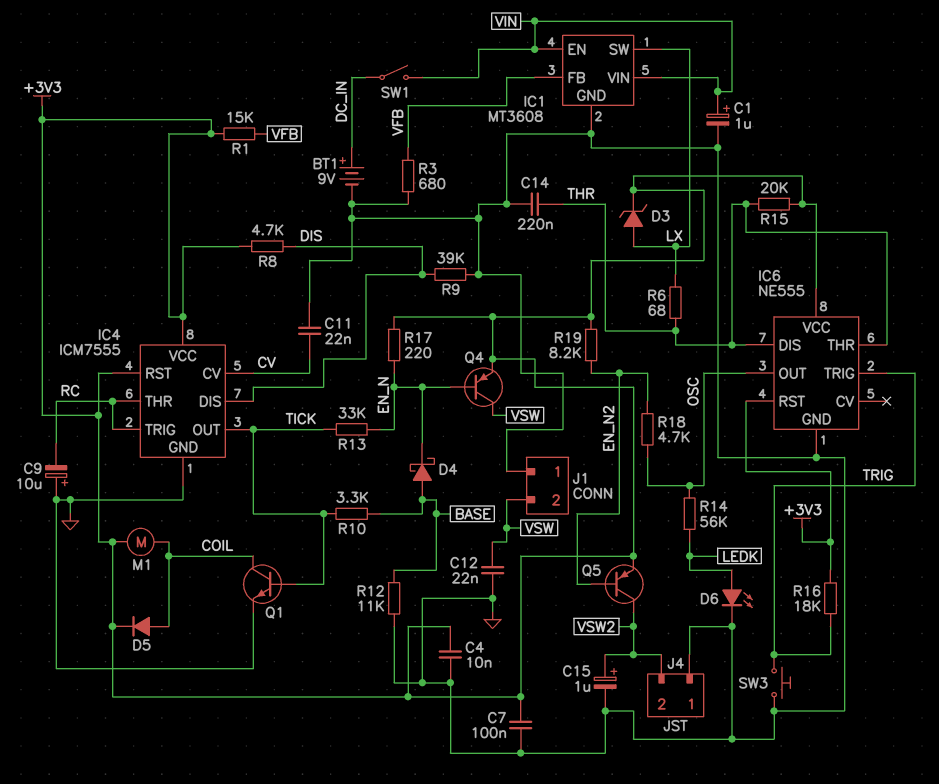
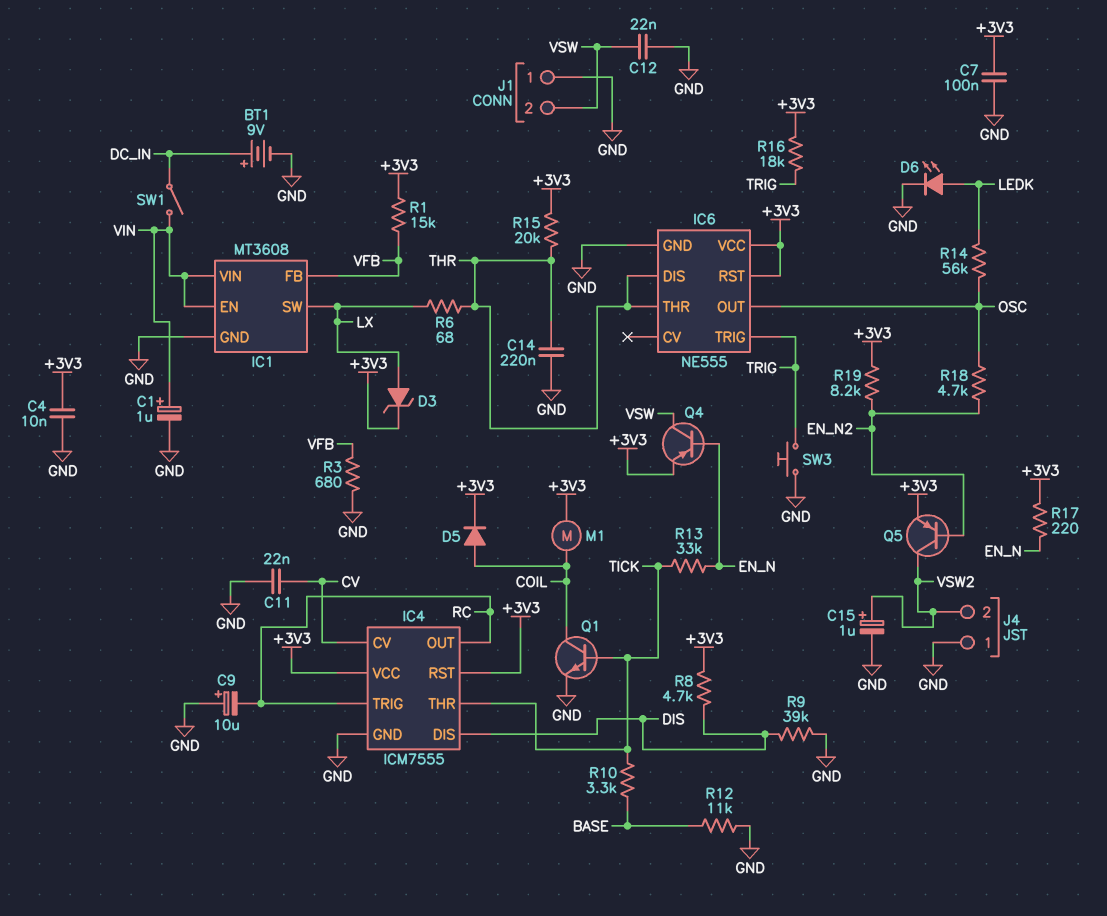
D4: schottky (A BASE, K EN_N) -> none
IC4 pin OUT: TICK -> RC
IC4 pin THR: RC -> TICK

